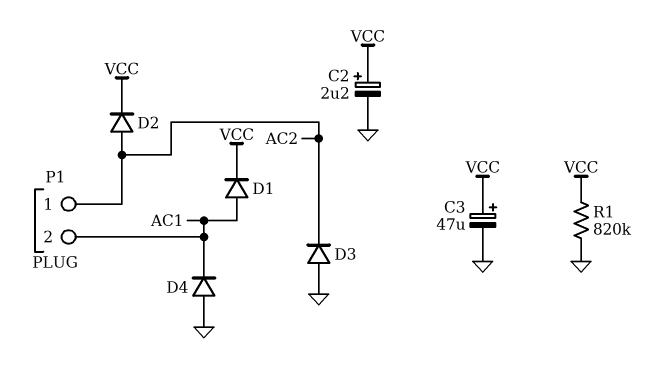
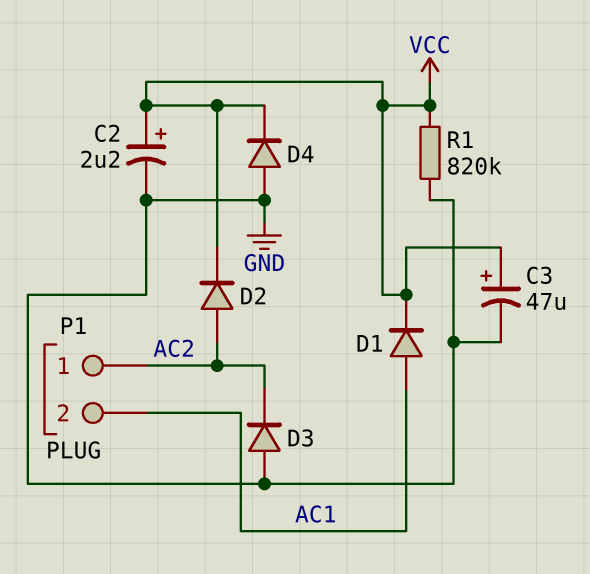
D4: diode (A GND, K AC1) -> diode (A GND, K VCC)

